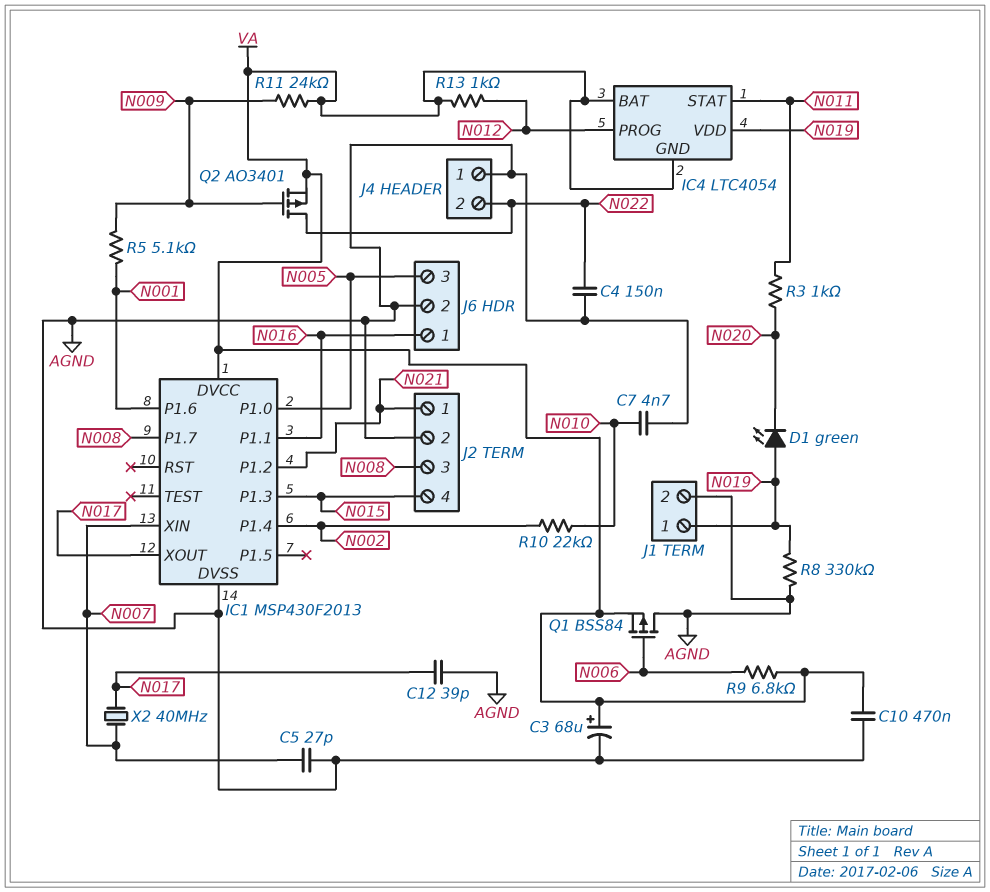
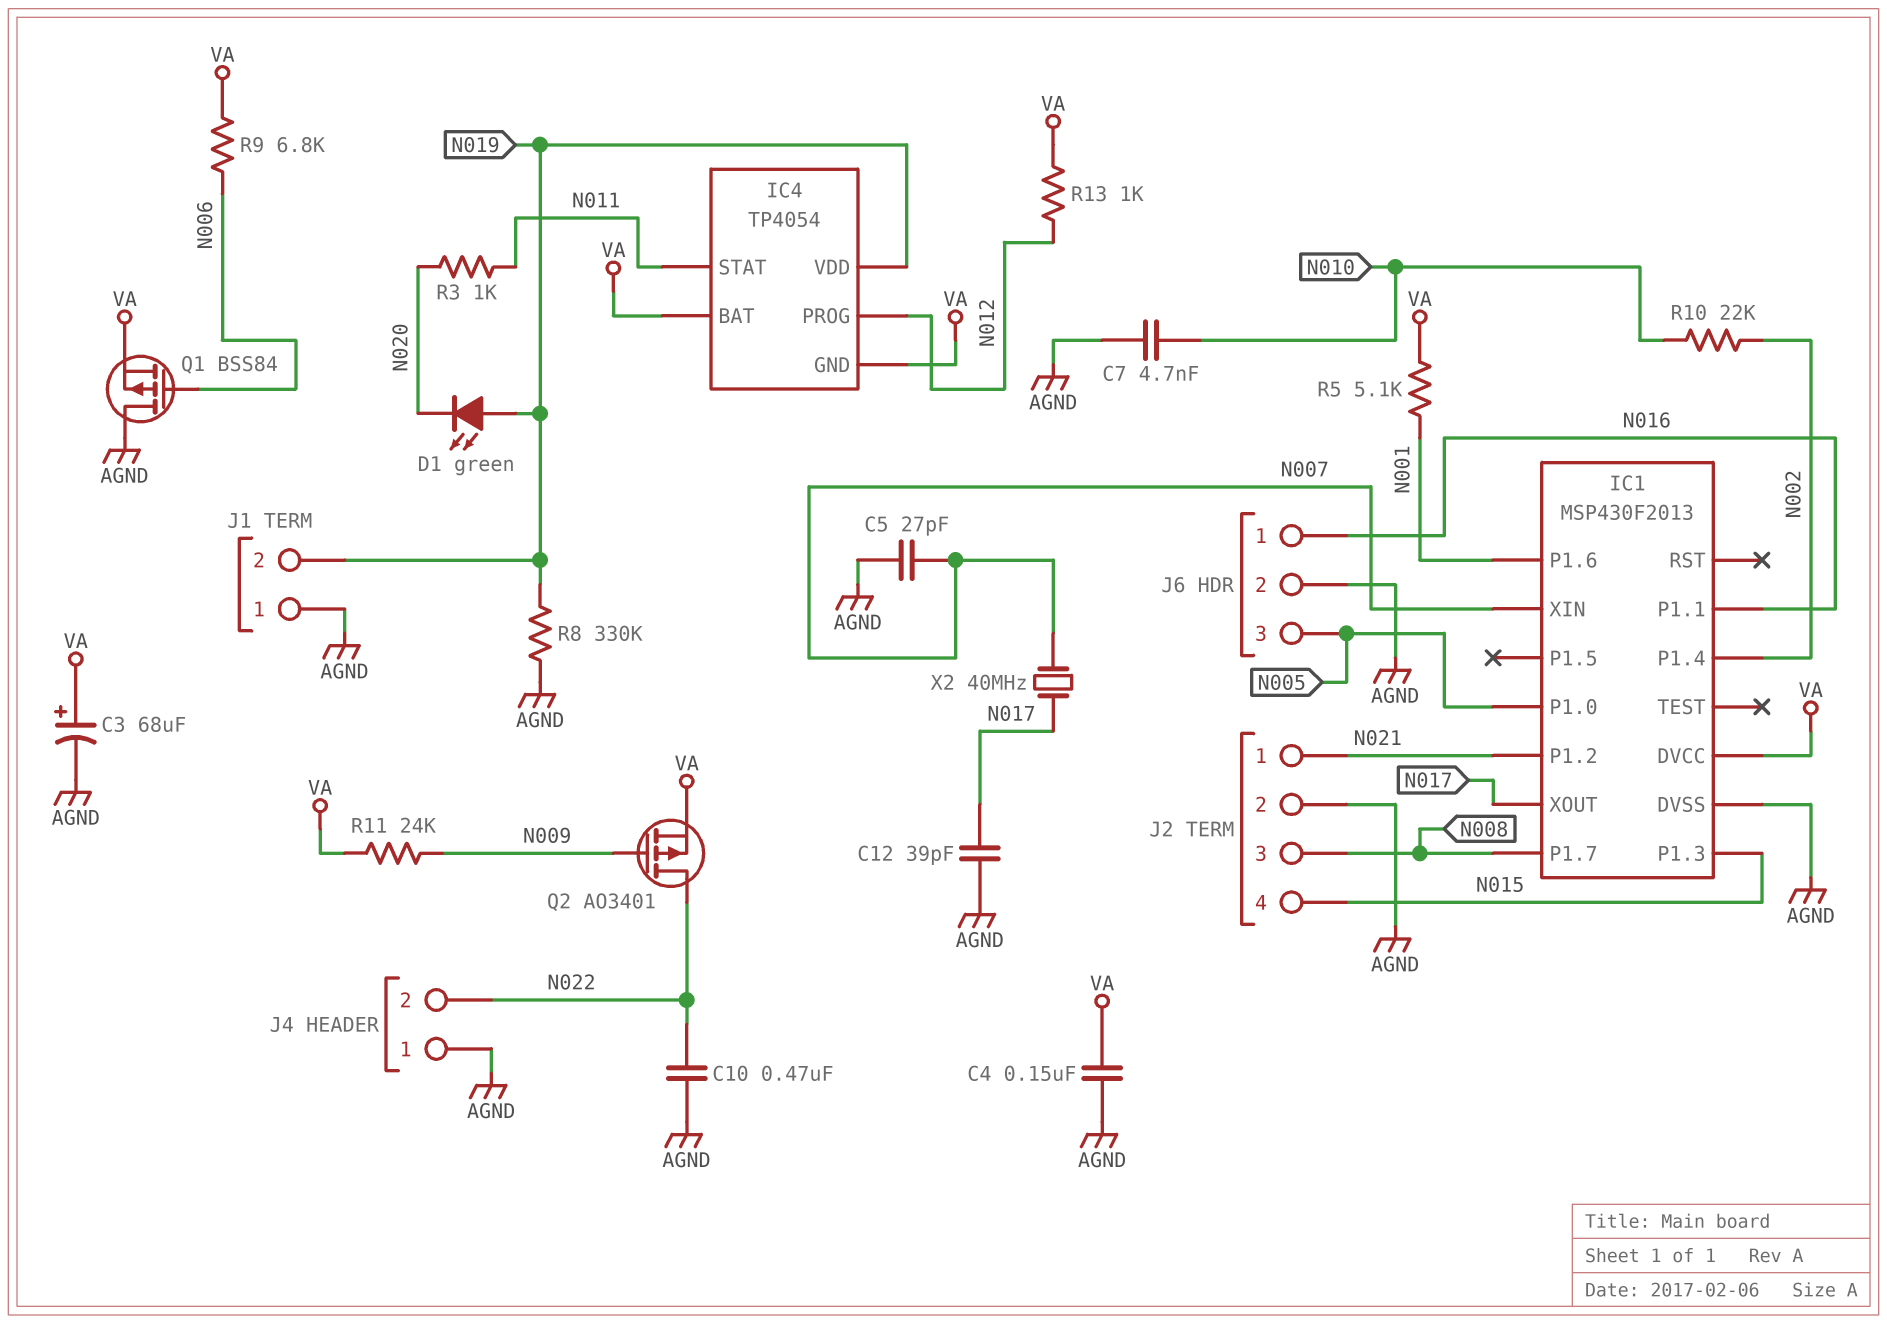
C4: 150nF (AGND, N022) -> 150nF (AGND, VA)
C10: 470nF (AGND, VA) -> 470nF (AGND, N022)
IC4: LTC4054 -> TP4054
J1 pin 1: N019 -> AGND
J1 pin 2: AGND -> N019
R5: 5.1k (N001, N009) -> 5.1k (N001, VA)

